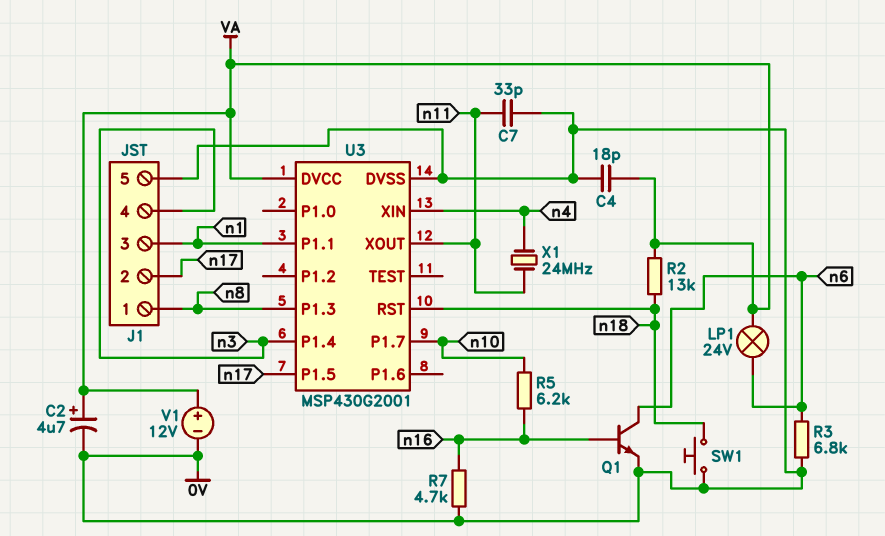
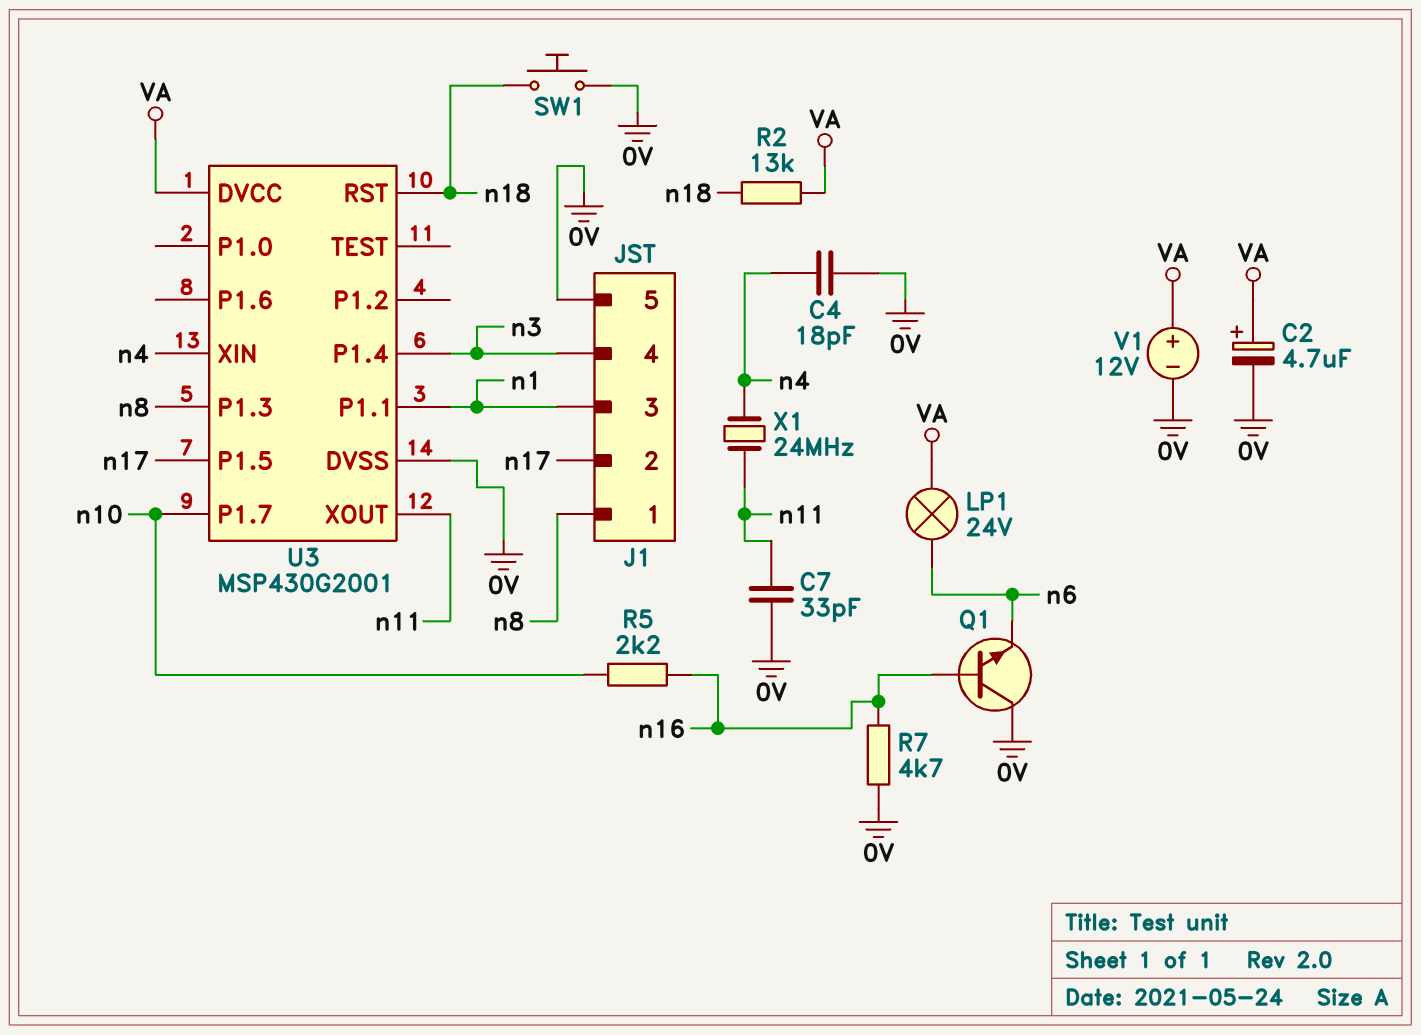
C4: 18pF (0V, VA) -> 18pF (0V, n4)
Q1: NPN (B n16, C n6, E 0V) -> NPN (B n16, C 0V, E n6)
R3: 6.8k (0V, n6) -> none
R5: 6.2k (n10, n16) -> 2.2k (n10, n16)

